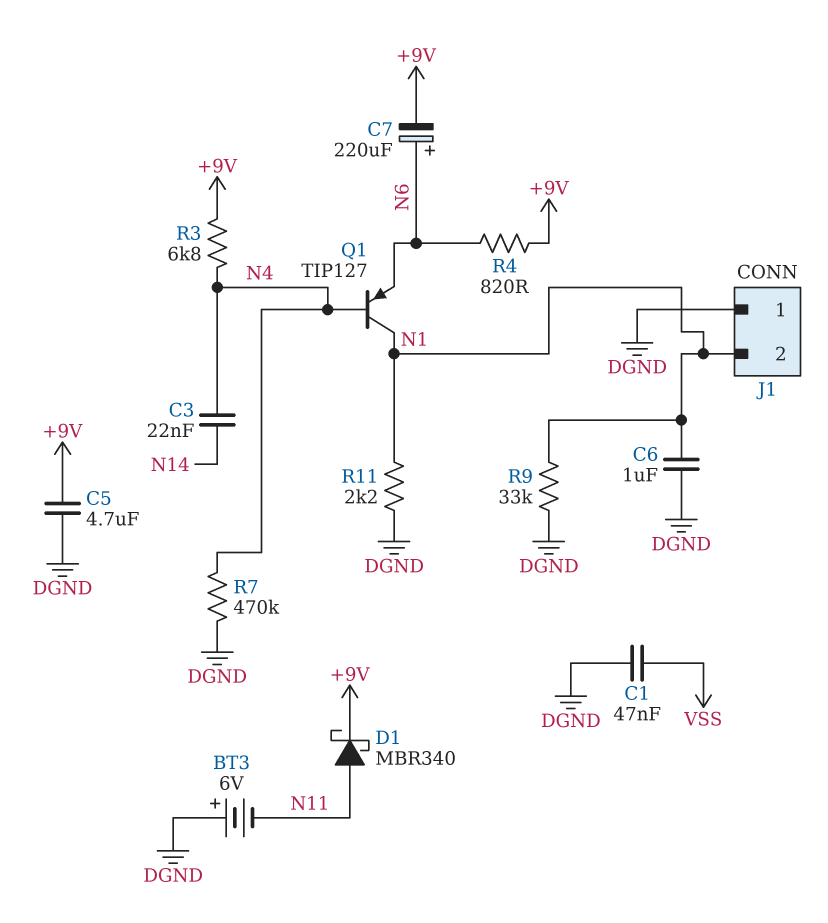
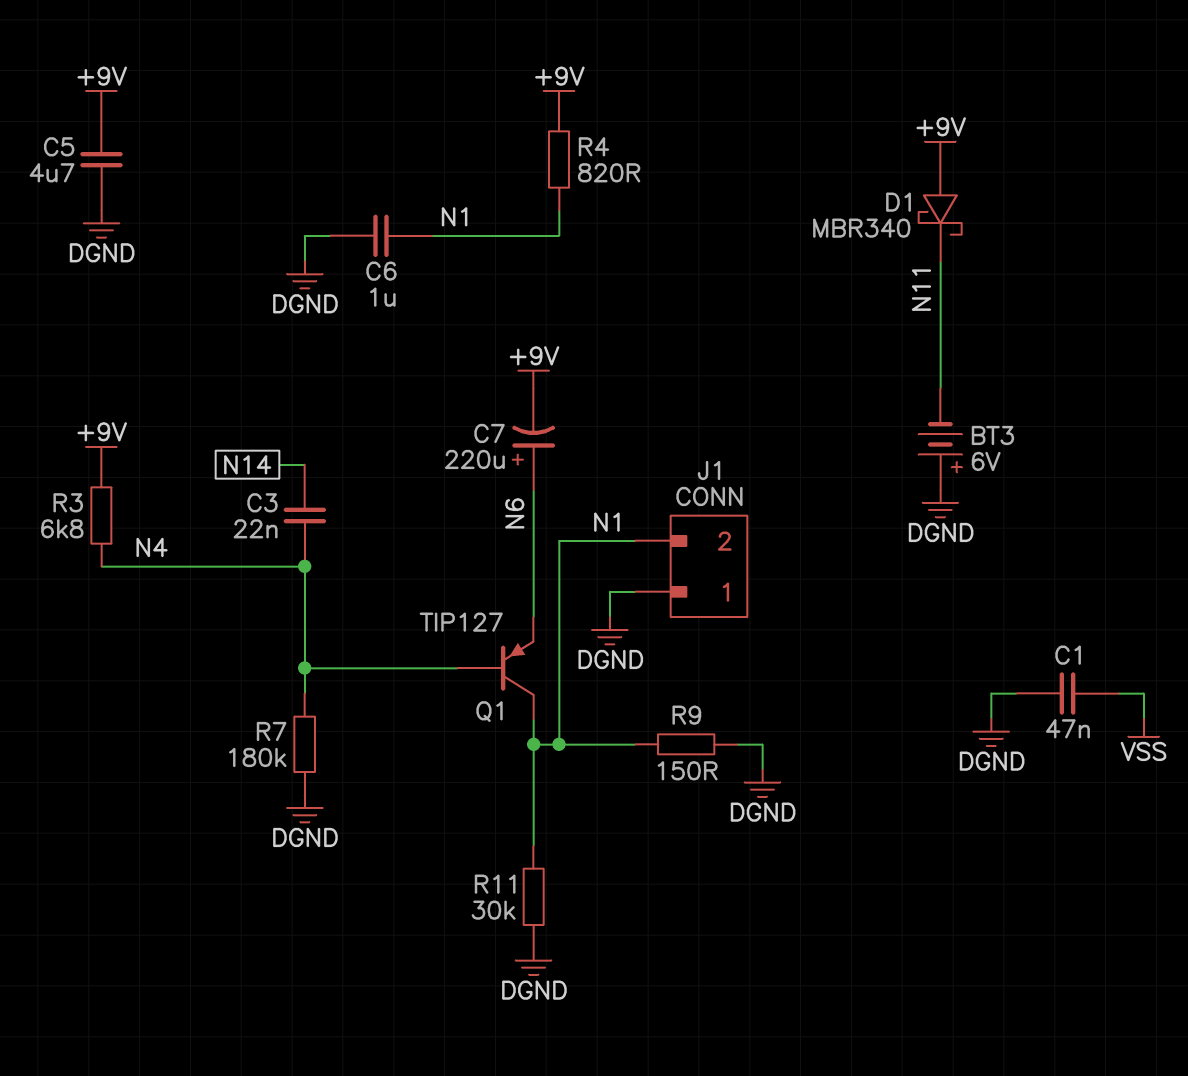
D1: schottky MBR340 (A N11, K +9V) -> schottky MBR340 (A +9V, K N11)
R4: 820 (+9V, N6) -> 820 (+9V, N1)
R7: 470k (DGND, N4) -> 180k (DGND, N4)
R9: 33k (DGND, N1) -> 150 (DGND, N1)
R11: 2.2k (DGND, N1) -> 30k (DGND, N1)

